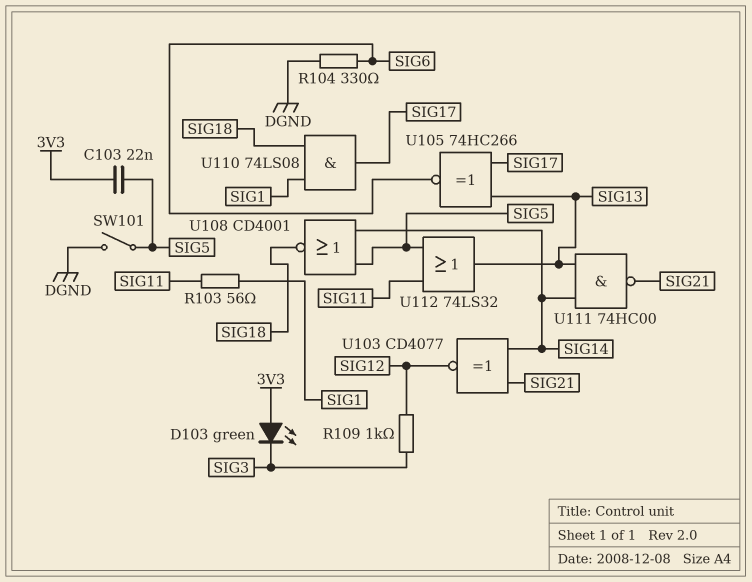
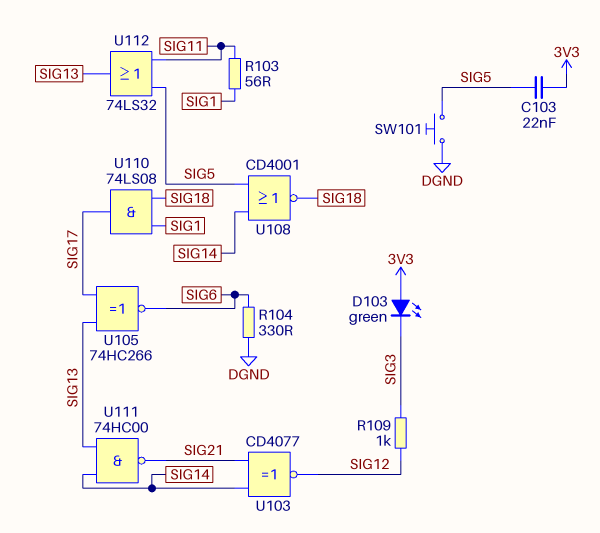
SW101: switch (DGND, SIG5) -> button (DGND, SIG5)

